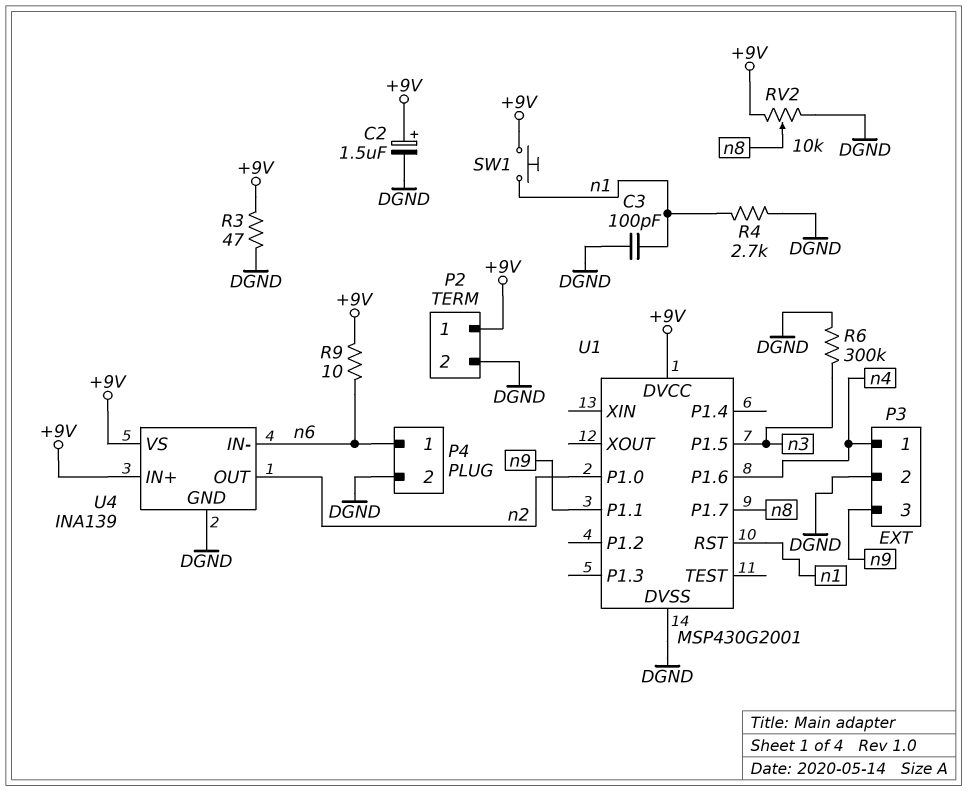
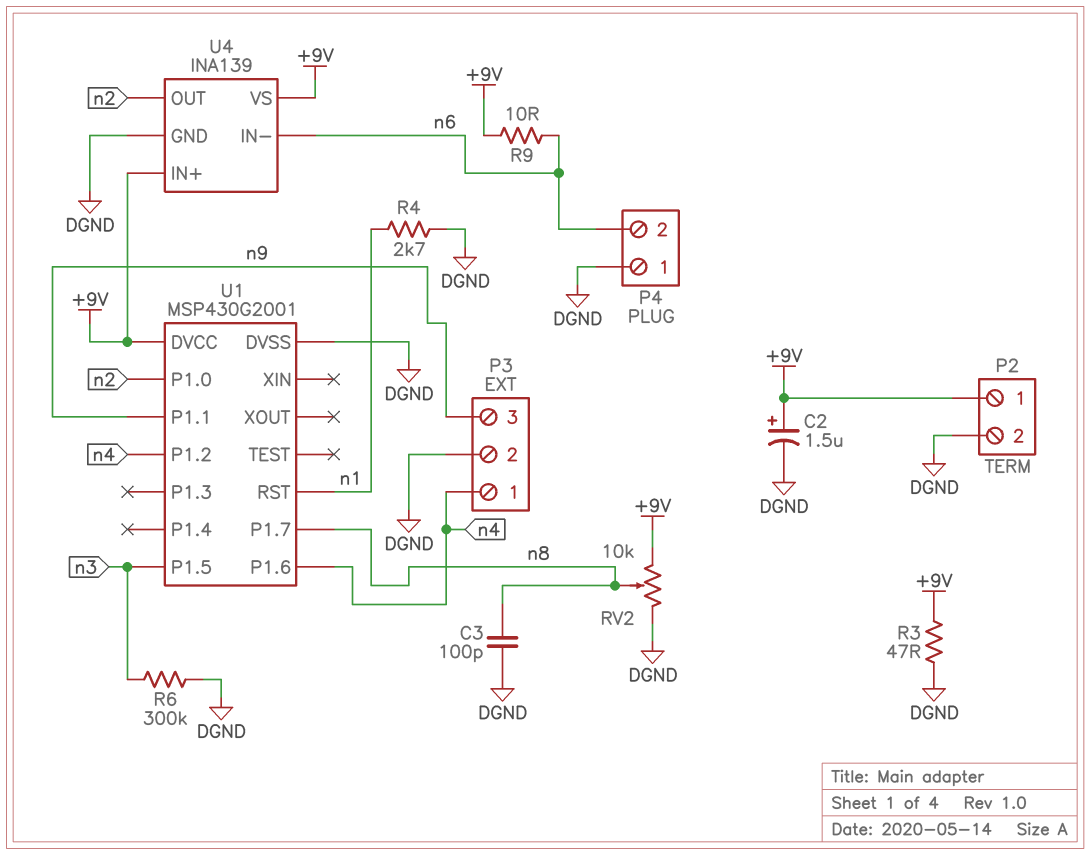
C3: 100pF (DGND, n1) -> 100pF (DGND, n8)
P4 pin 1: n6 -> DGND
P4 pin 2: DGND -> n6
SW1: button (+9V, n1) -> none
U1 pin P1.2: none -> n4

